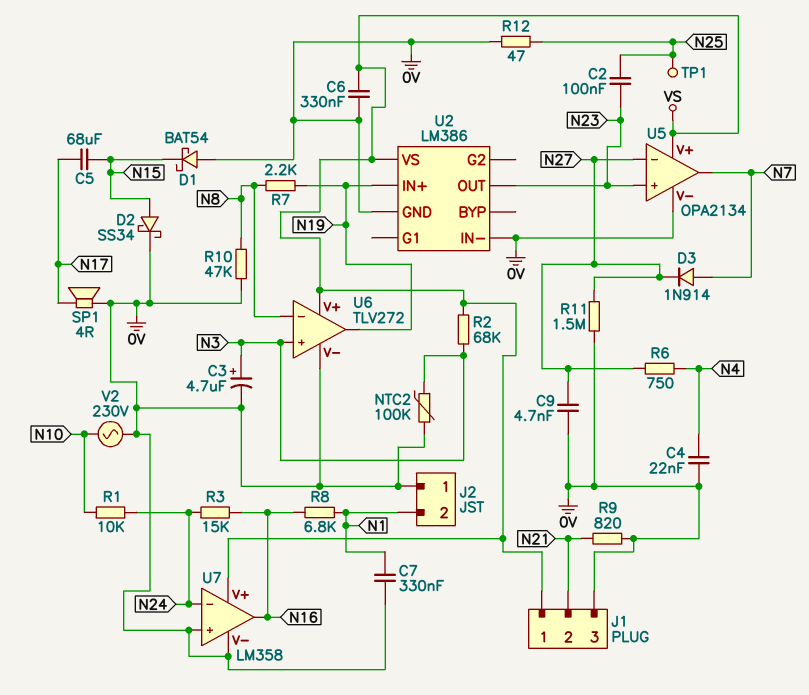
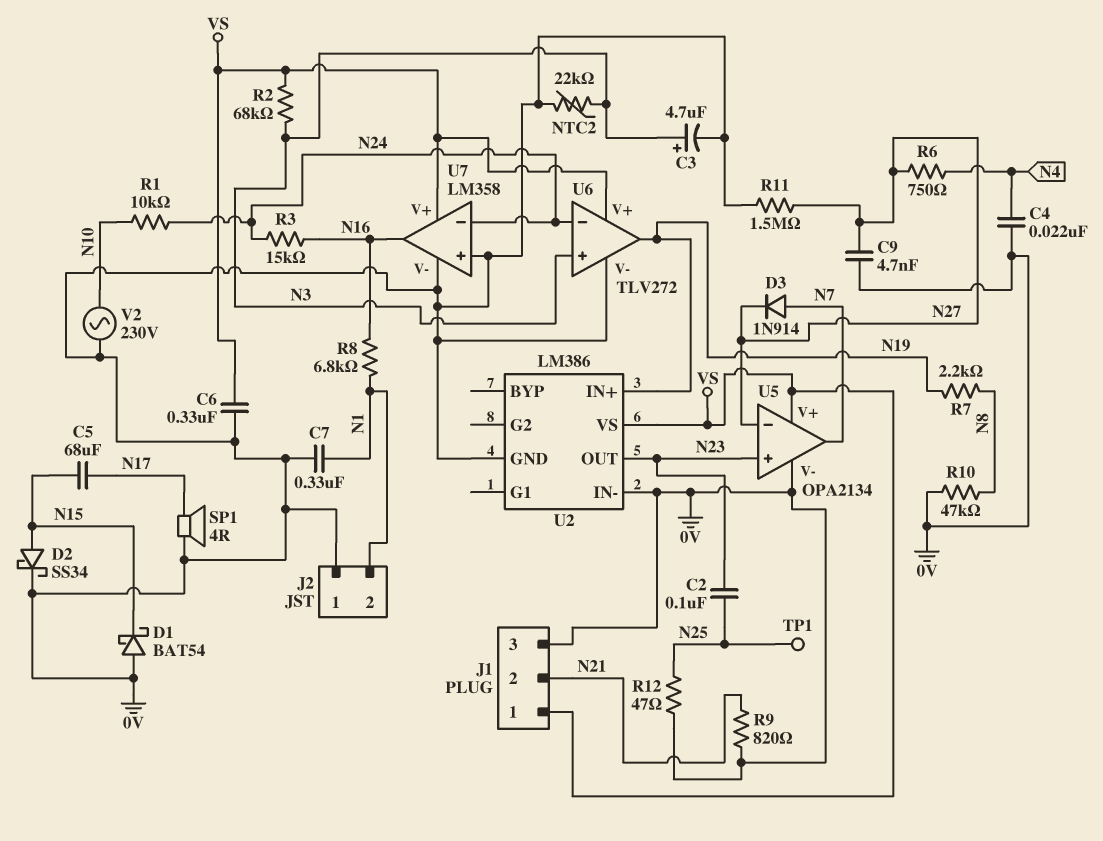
NTC2: 100k (0V, N3) -> 22k (0V, N3)
U6 pin in-: N8 -> N24

